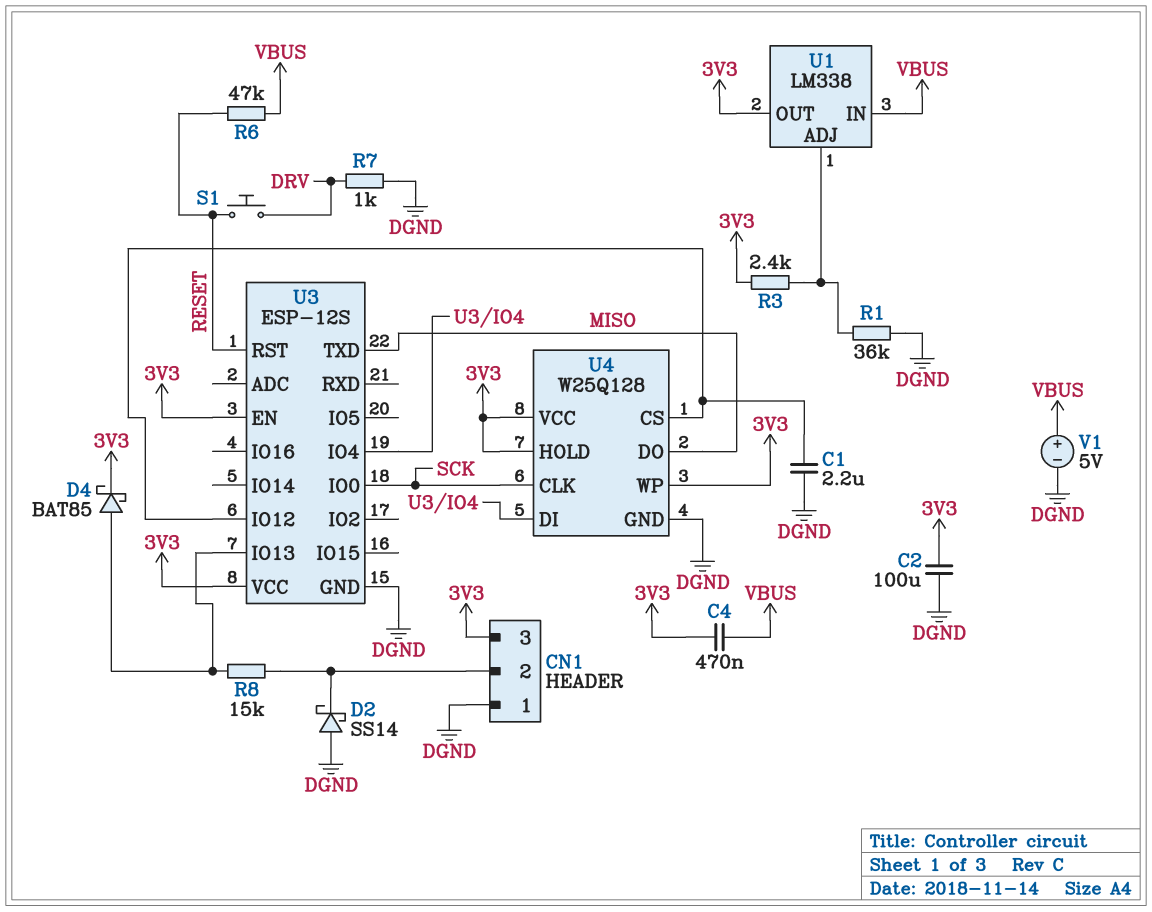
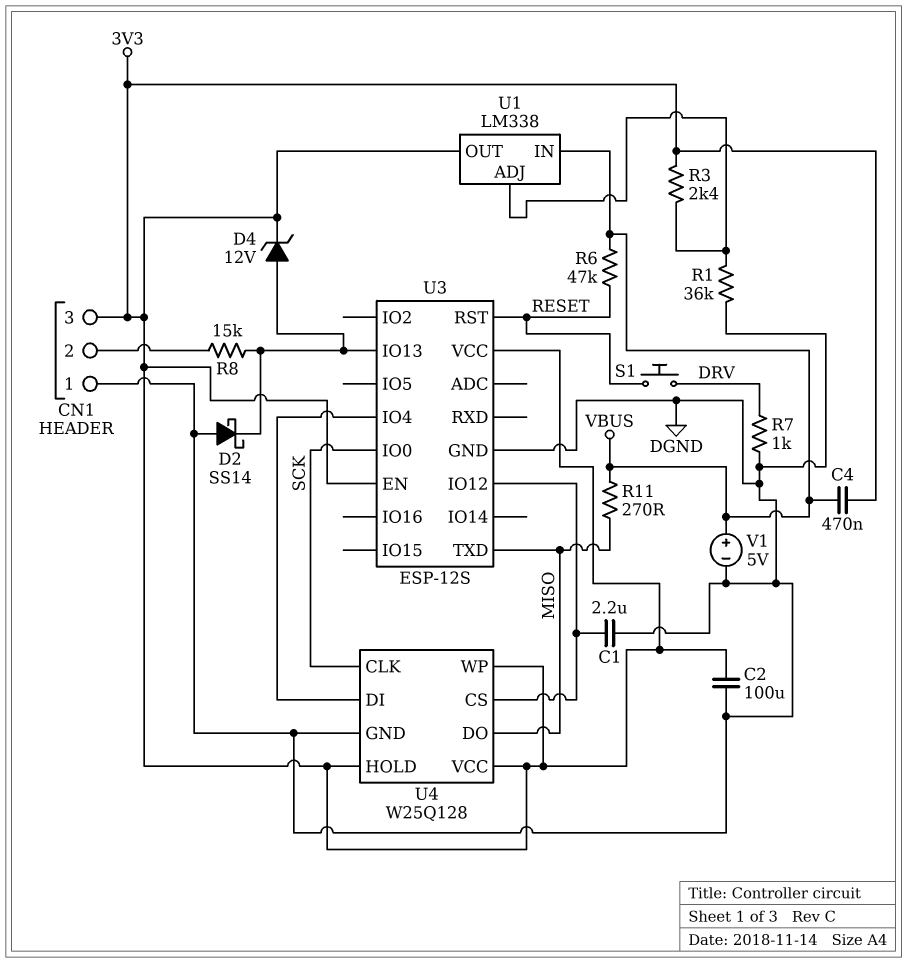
D2: schottky SS14 (A DGND, K CN1/2) -> schottky SS14 (A DGND, K U3/IO13)
D4: schottky BAT85 (A U3/IO13, K 3V3) -> zener 12V (A U3/IO13, K 3V3)
R11: none -> 270 (MISO, VBUS)

